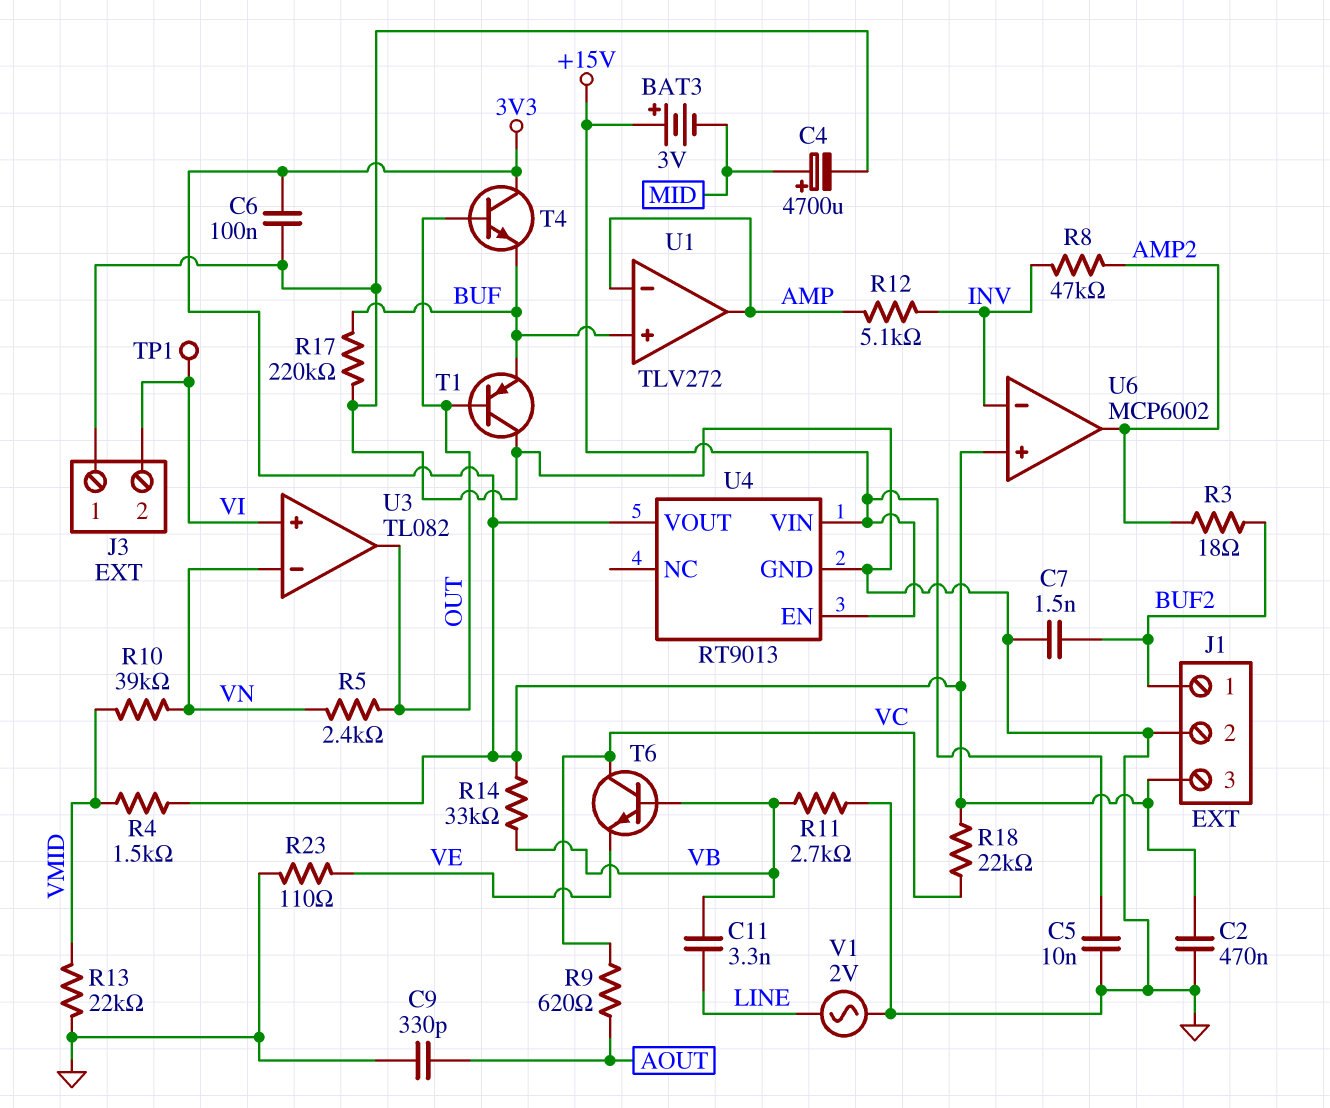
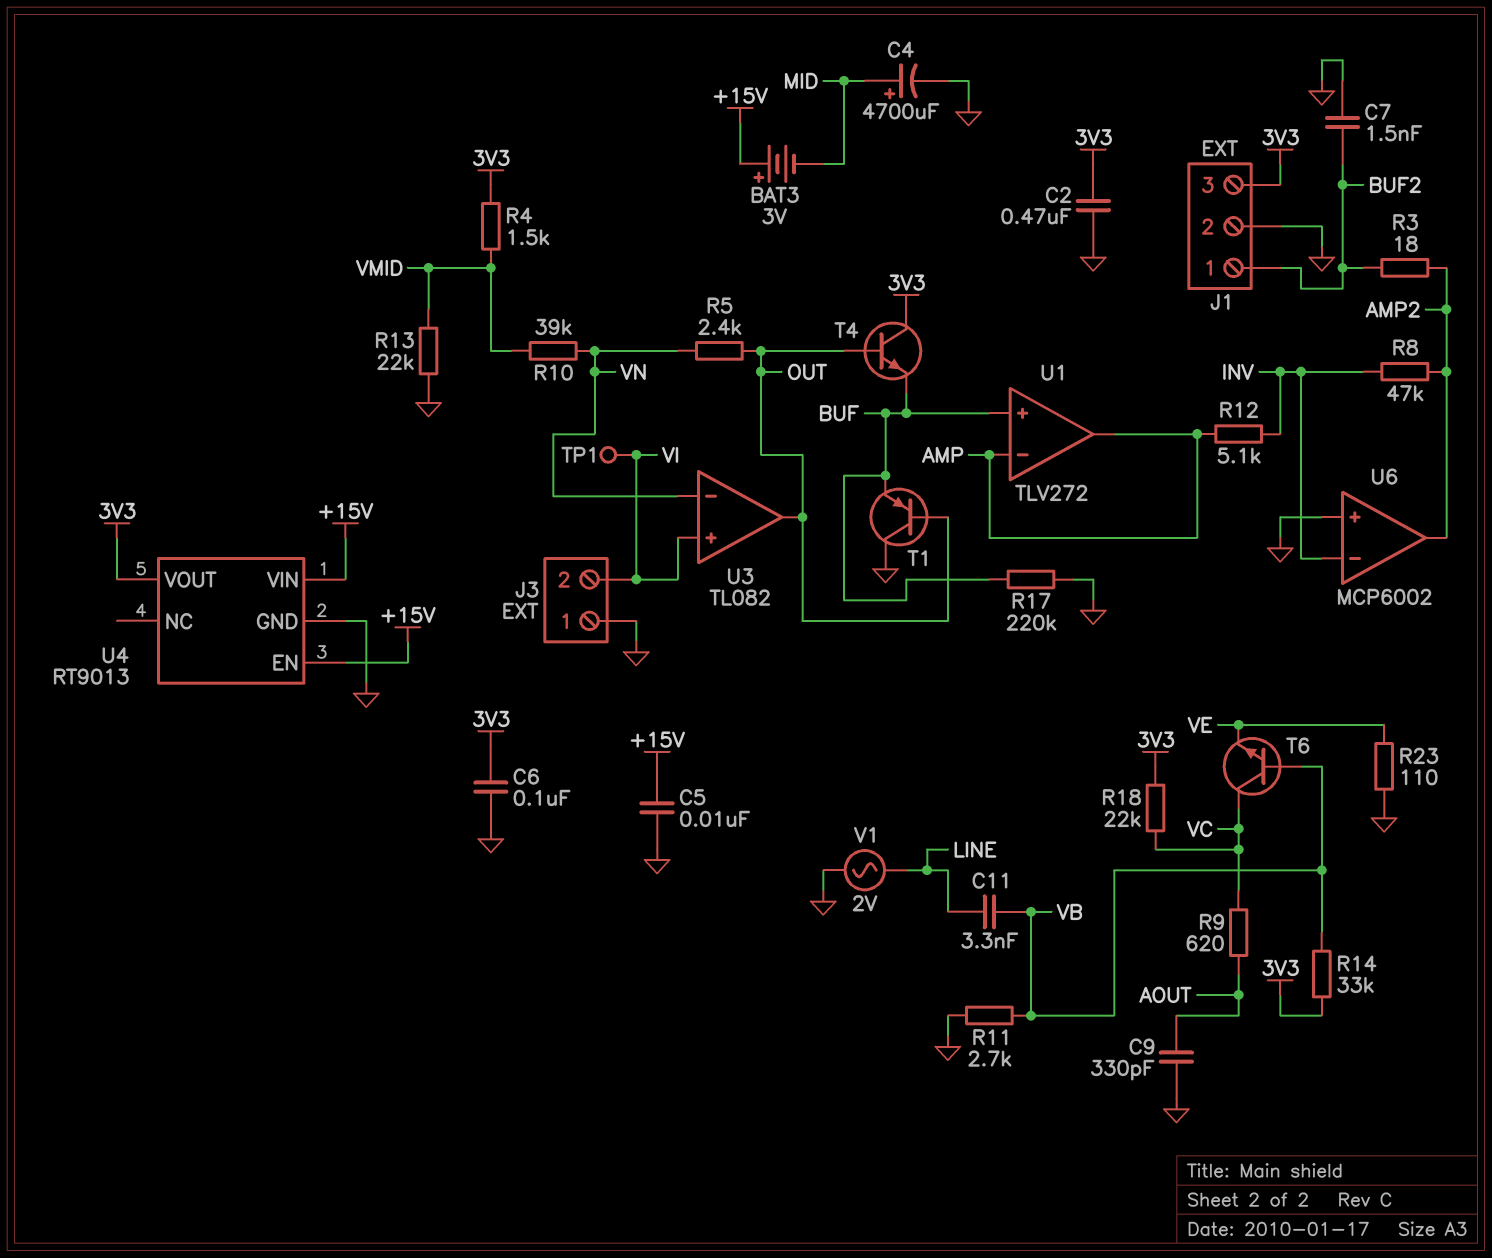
U6 pin in+: 3V3 -> GND

